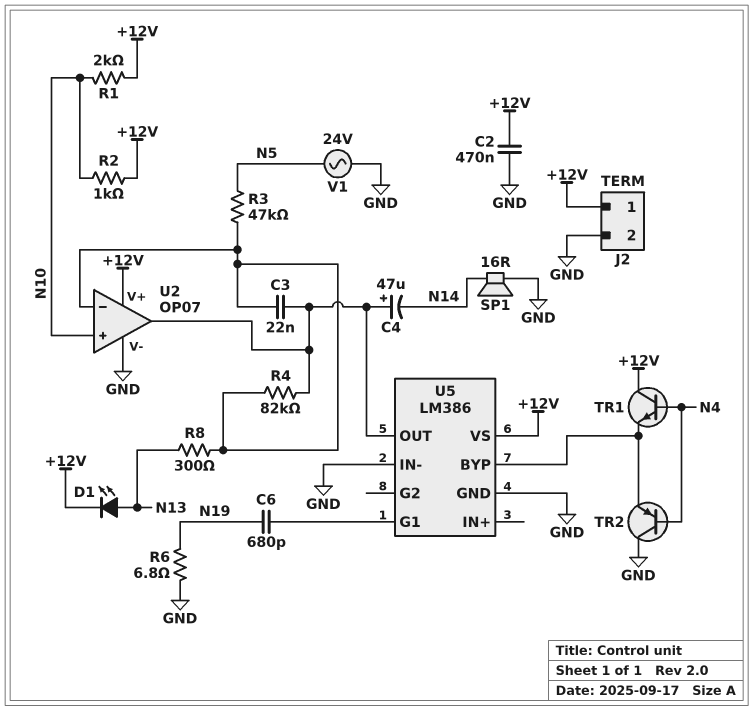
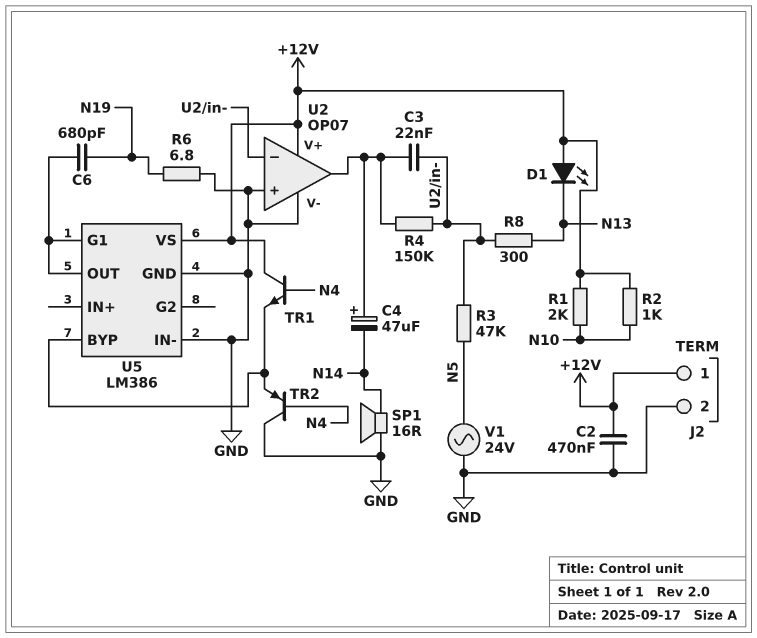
D1: LED (A N13, K +12V) -> LED (A +12V, K N13)
R4: 82k (U2/in-, U2/out) -> 150k (U2/in-, U2/out)
U2 pin in+: N10 -> GND
U5 pin OUT: U2/out -> U5/G1

